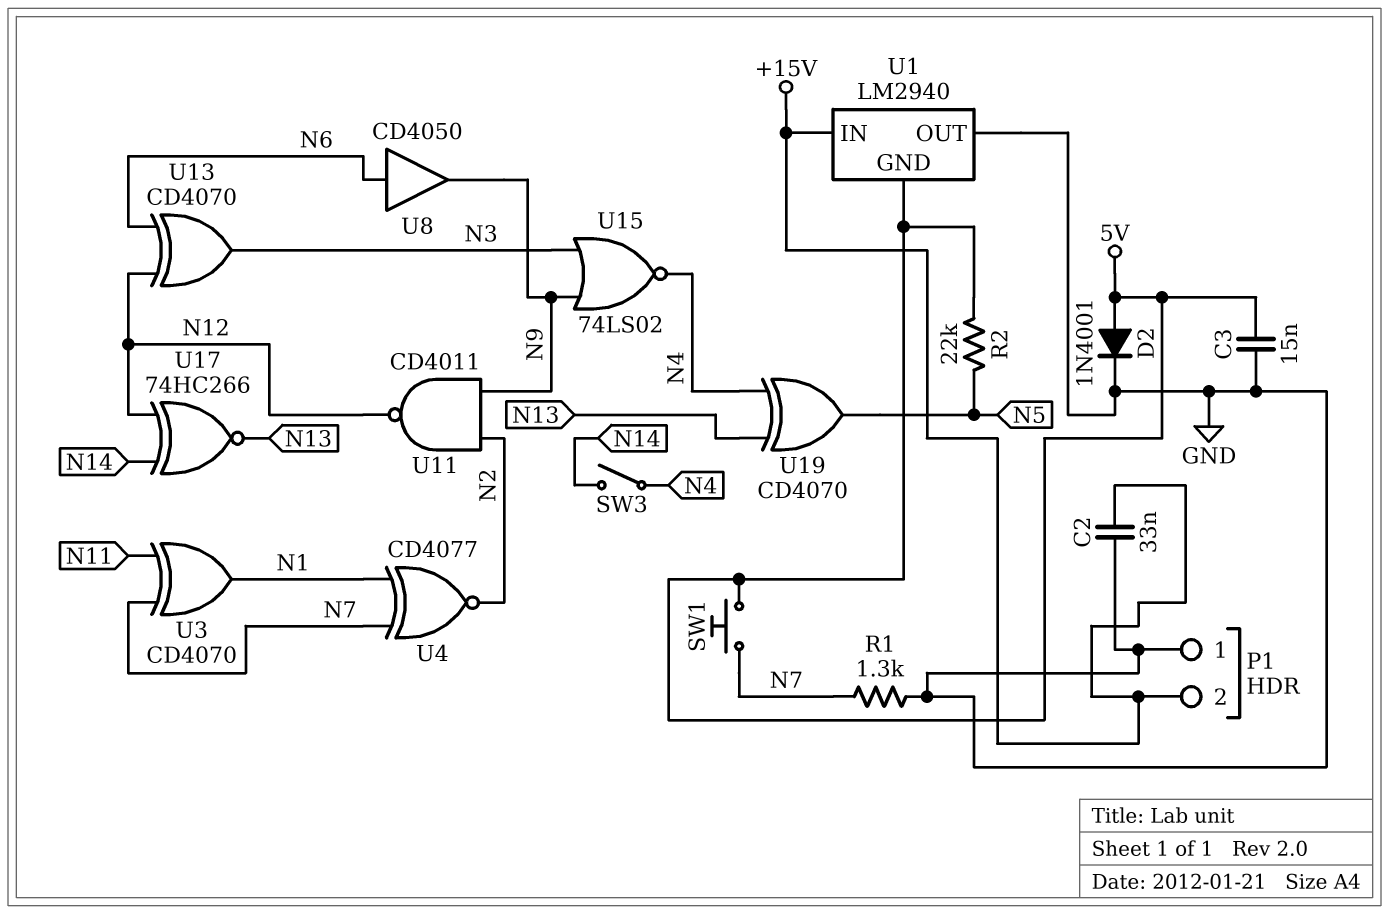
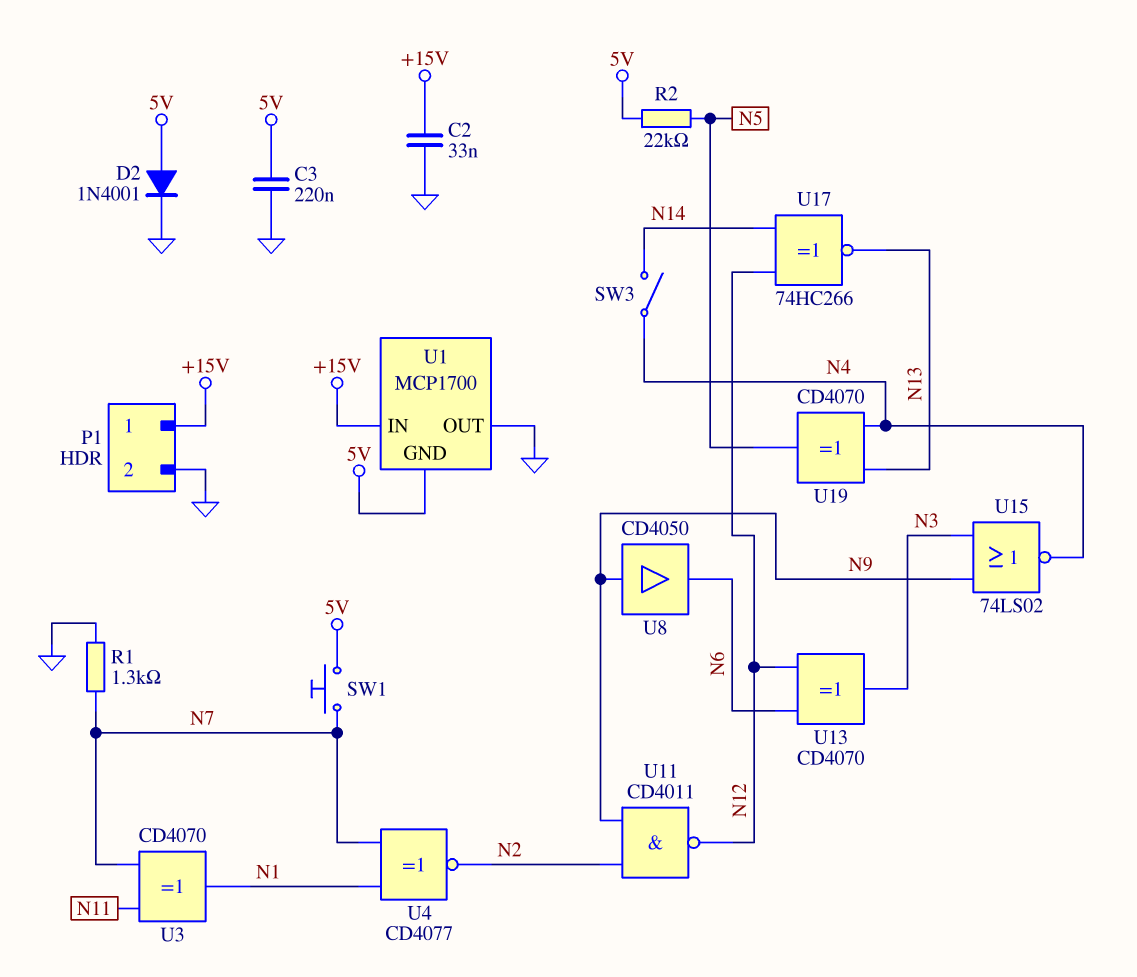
C3: 15nF (5V, GND) -> 220nF (5V, GND)
P1 pin 1: GND -> +15V
P1 pin 2: +15V -> GND
U1: LM2940 -> MCP1700
U8: buffer CD4050 (in N6, out N9) -> buffer CD4050 (in N9, out N6)

